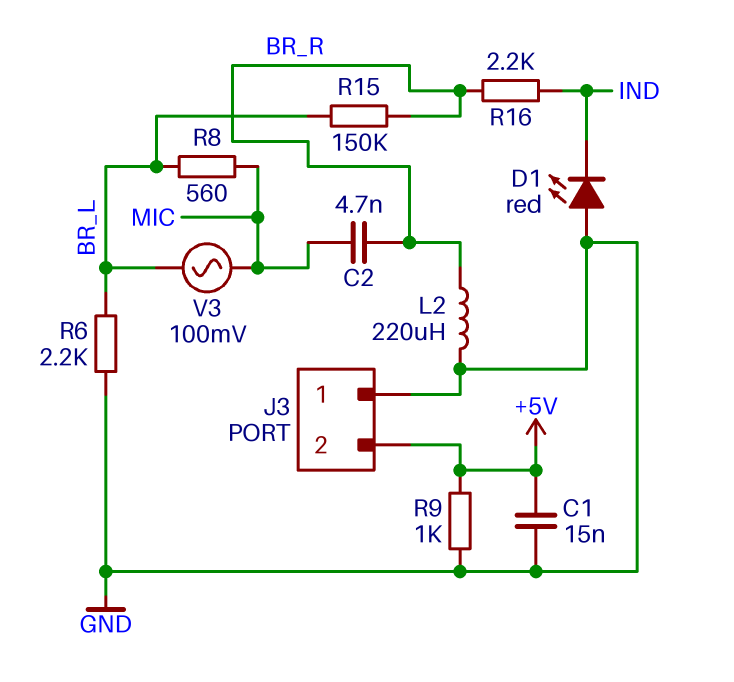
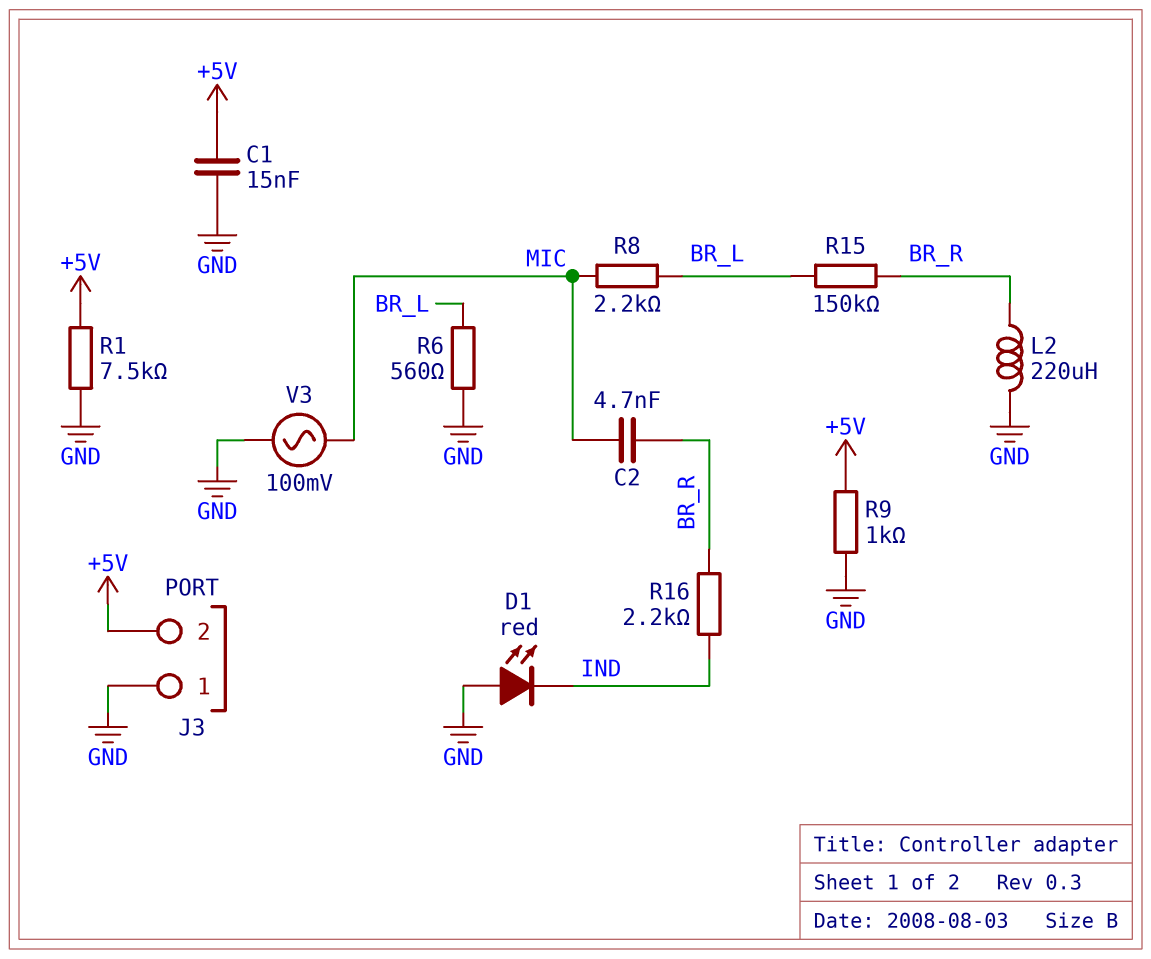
R1: none -> 7.5k (+5V, GND)
R6: 2.2k (BR_L, GND) -> 560 (BR_L, GND)
R8: 560 (BR_L, MIC) -> 2.2k (BR_L, MIC)
V3: AC 100mV (BR_L, MIC) -> AC 100mV (GND, MIC)

